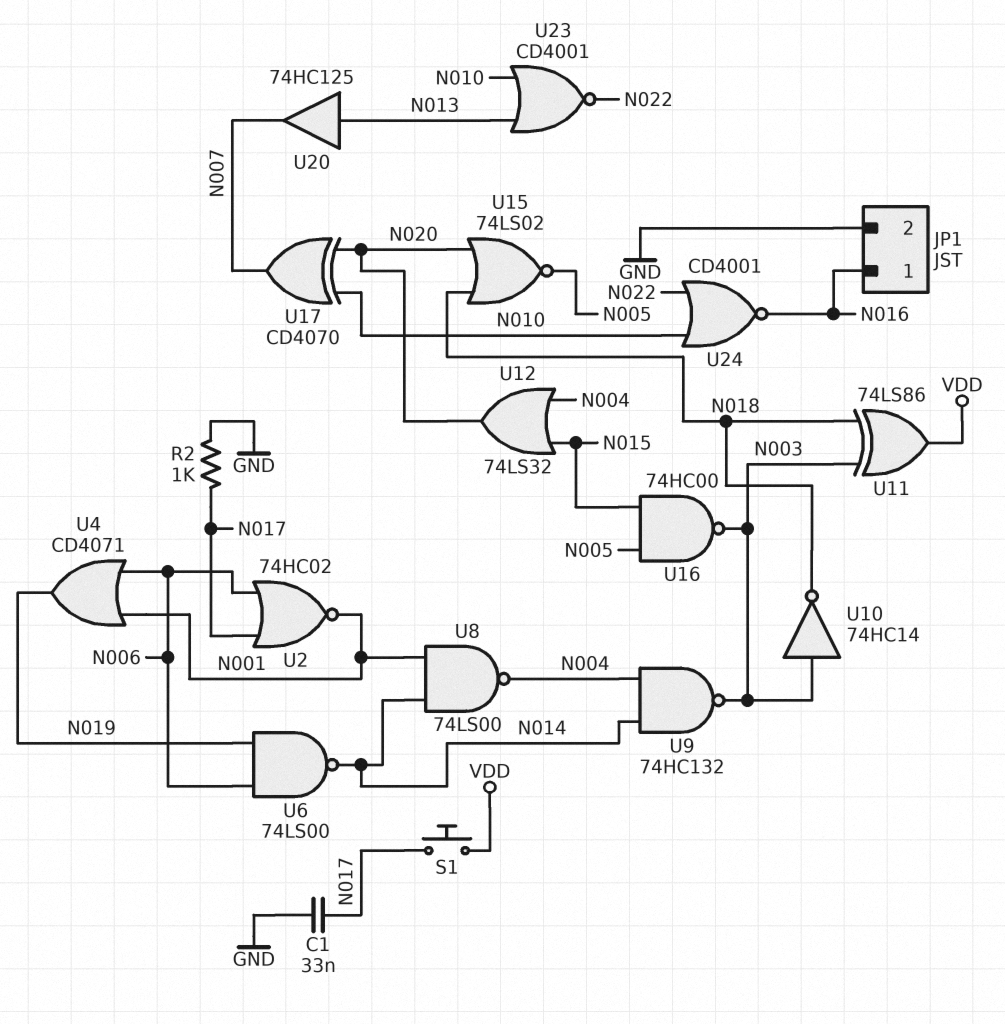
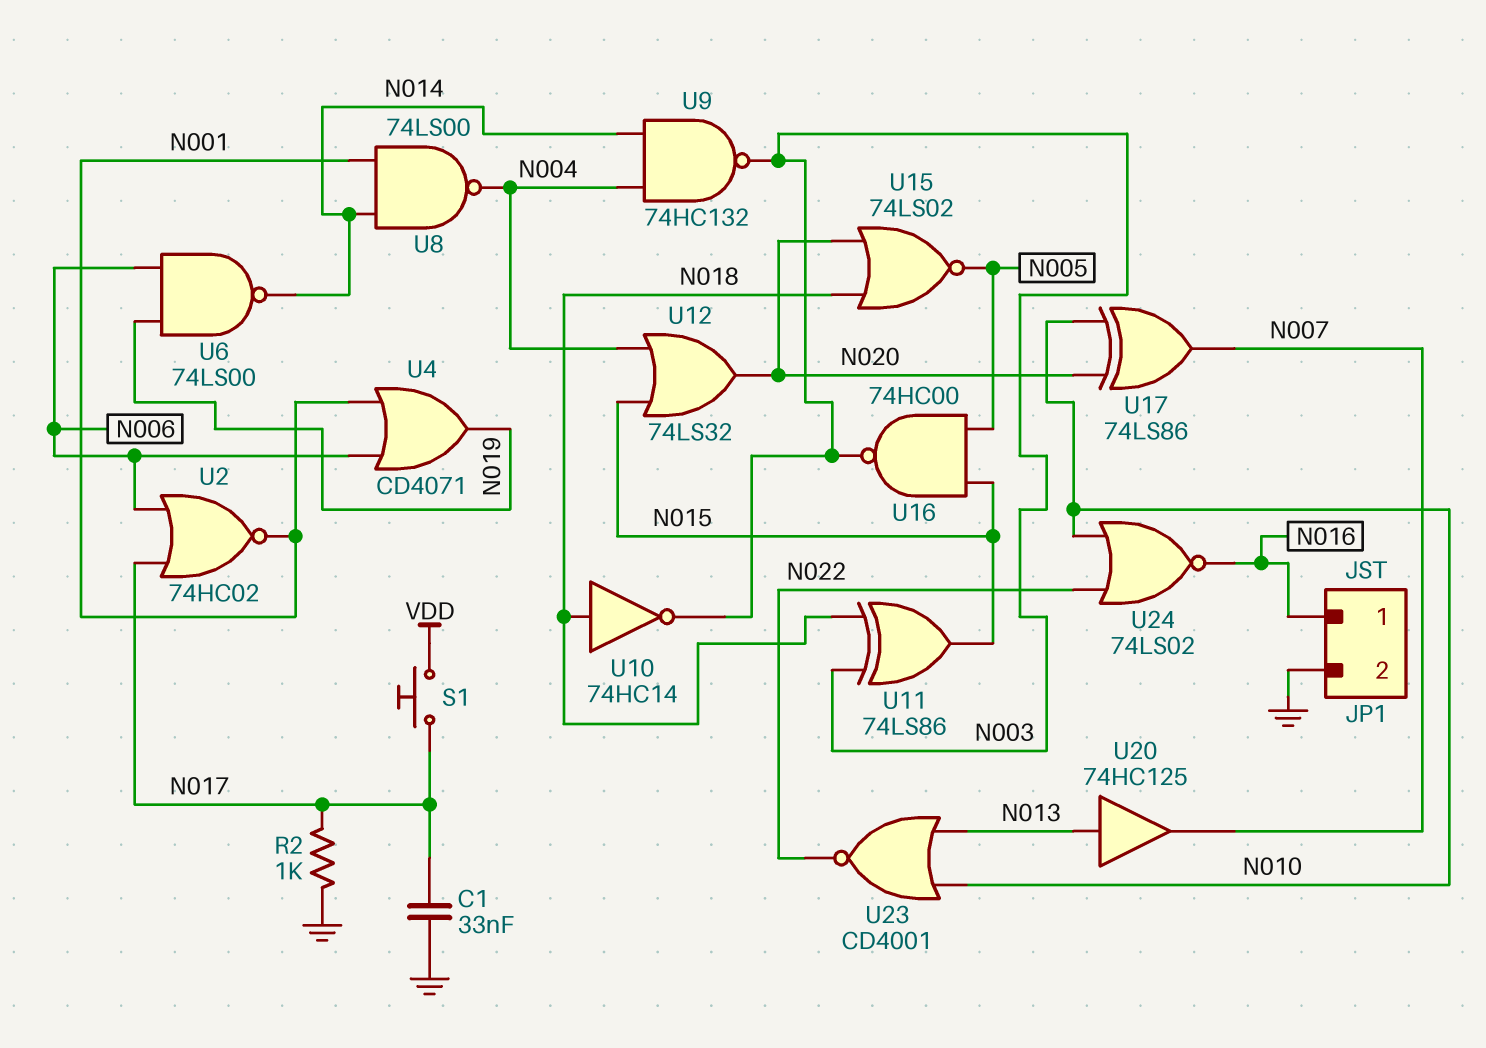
U10: NOT 74HC14 (in N003, out N018) -> NOT 74HC14 (in N018, out N003)
U11: XOR 74LS86 (in N003, in N018, out VDD) -> XOR 74LS86 (in N003, in N018, out N015)
U17: XOR CD4070 (in N010, in N020, out N007) -> XOR 74LS86 (in N010, in N020, out N007)
U24: NOR CD4001 (in N010, in N022, out N016) -> NOR 74LS02 (in N010, in N022, out N016)

